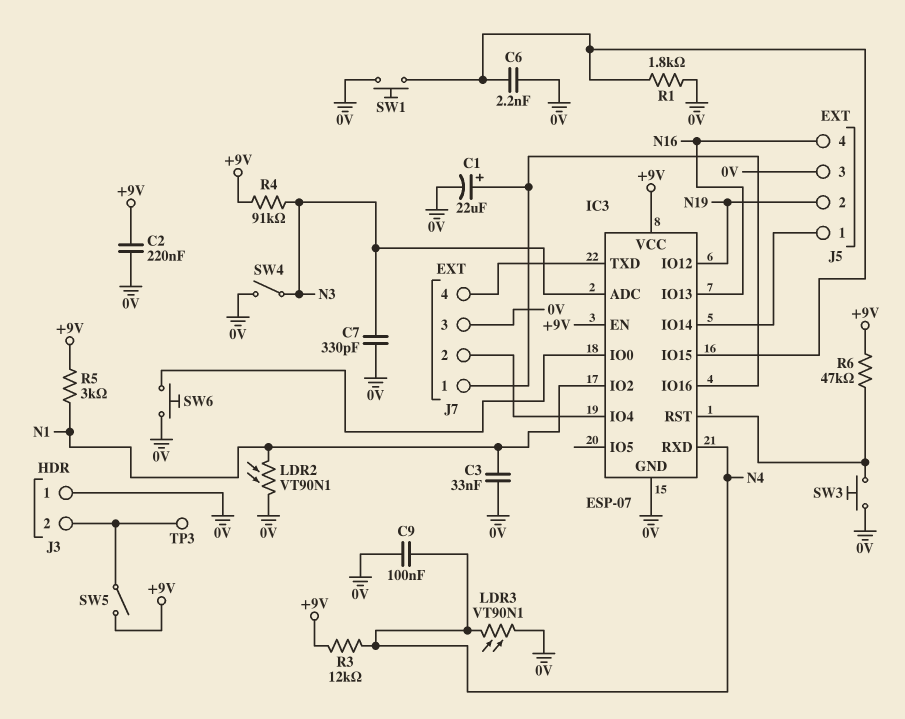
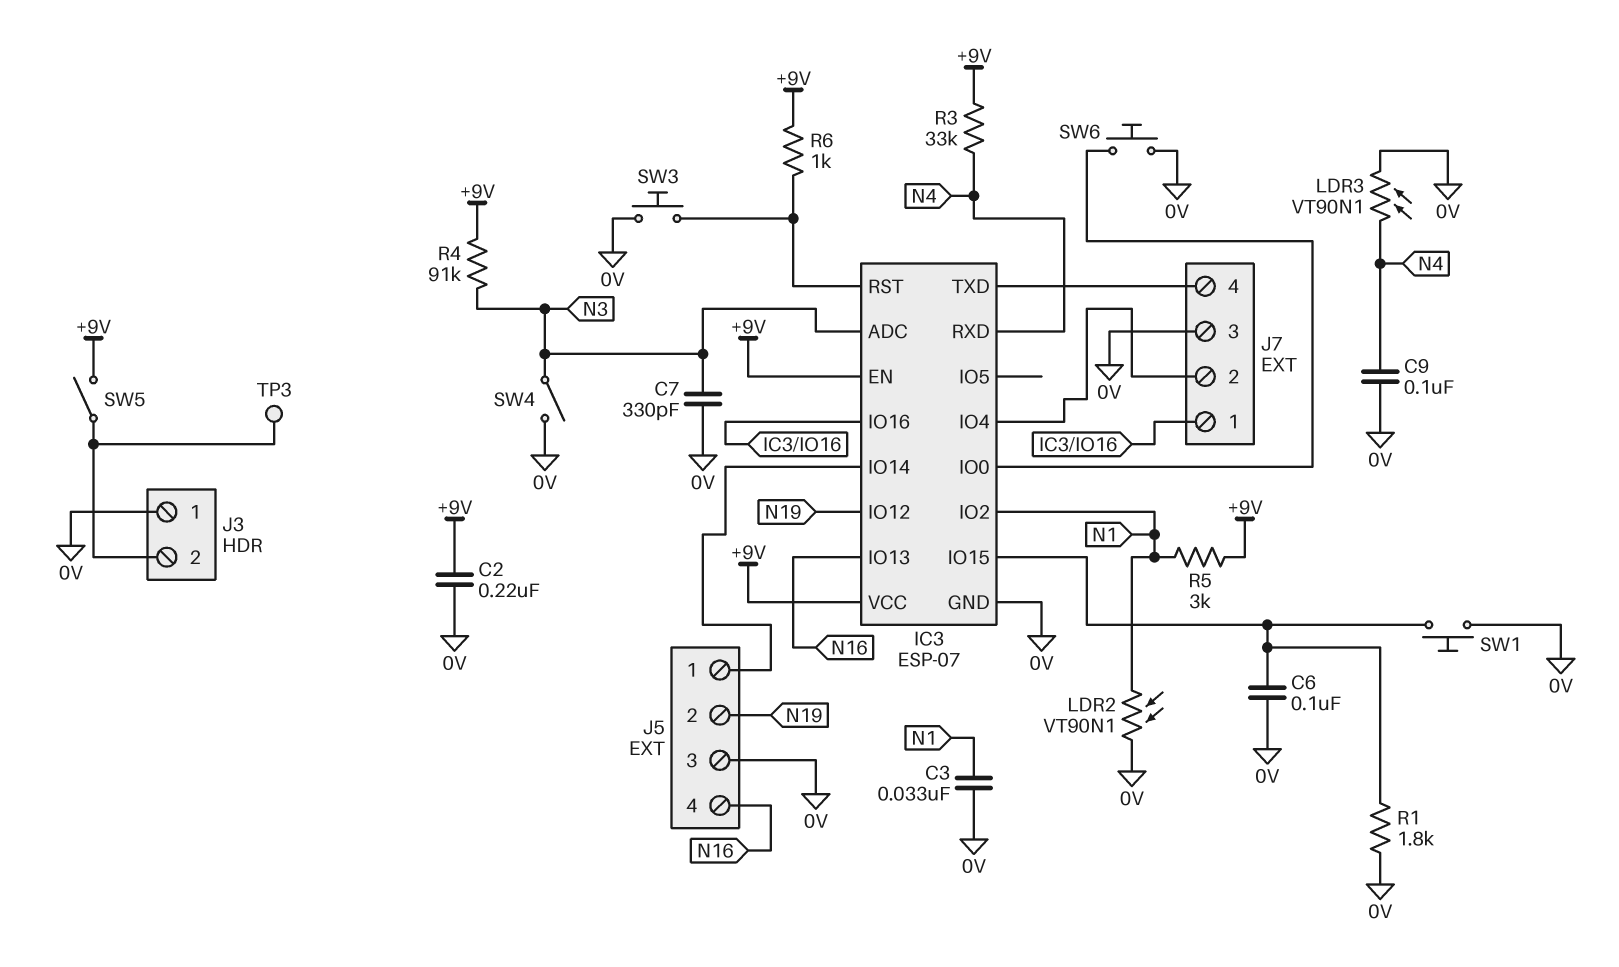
C1: 22uF (plus IC3/IO16, minus 0V) -> none
C6: 2.2nF (0V, IC3/IO15) -> 100nF (0V, IC3/IO15)
R3: 12k (+9V, N4) -> 33k (+9V, N4)
R6: 47k (+9V, IC3/RST) -> 1k (+9V, IC3/RST)

